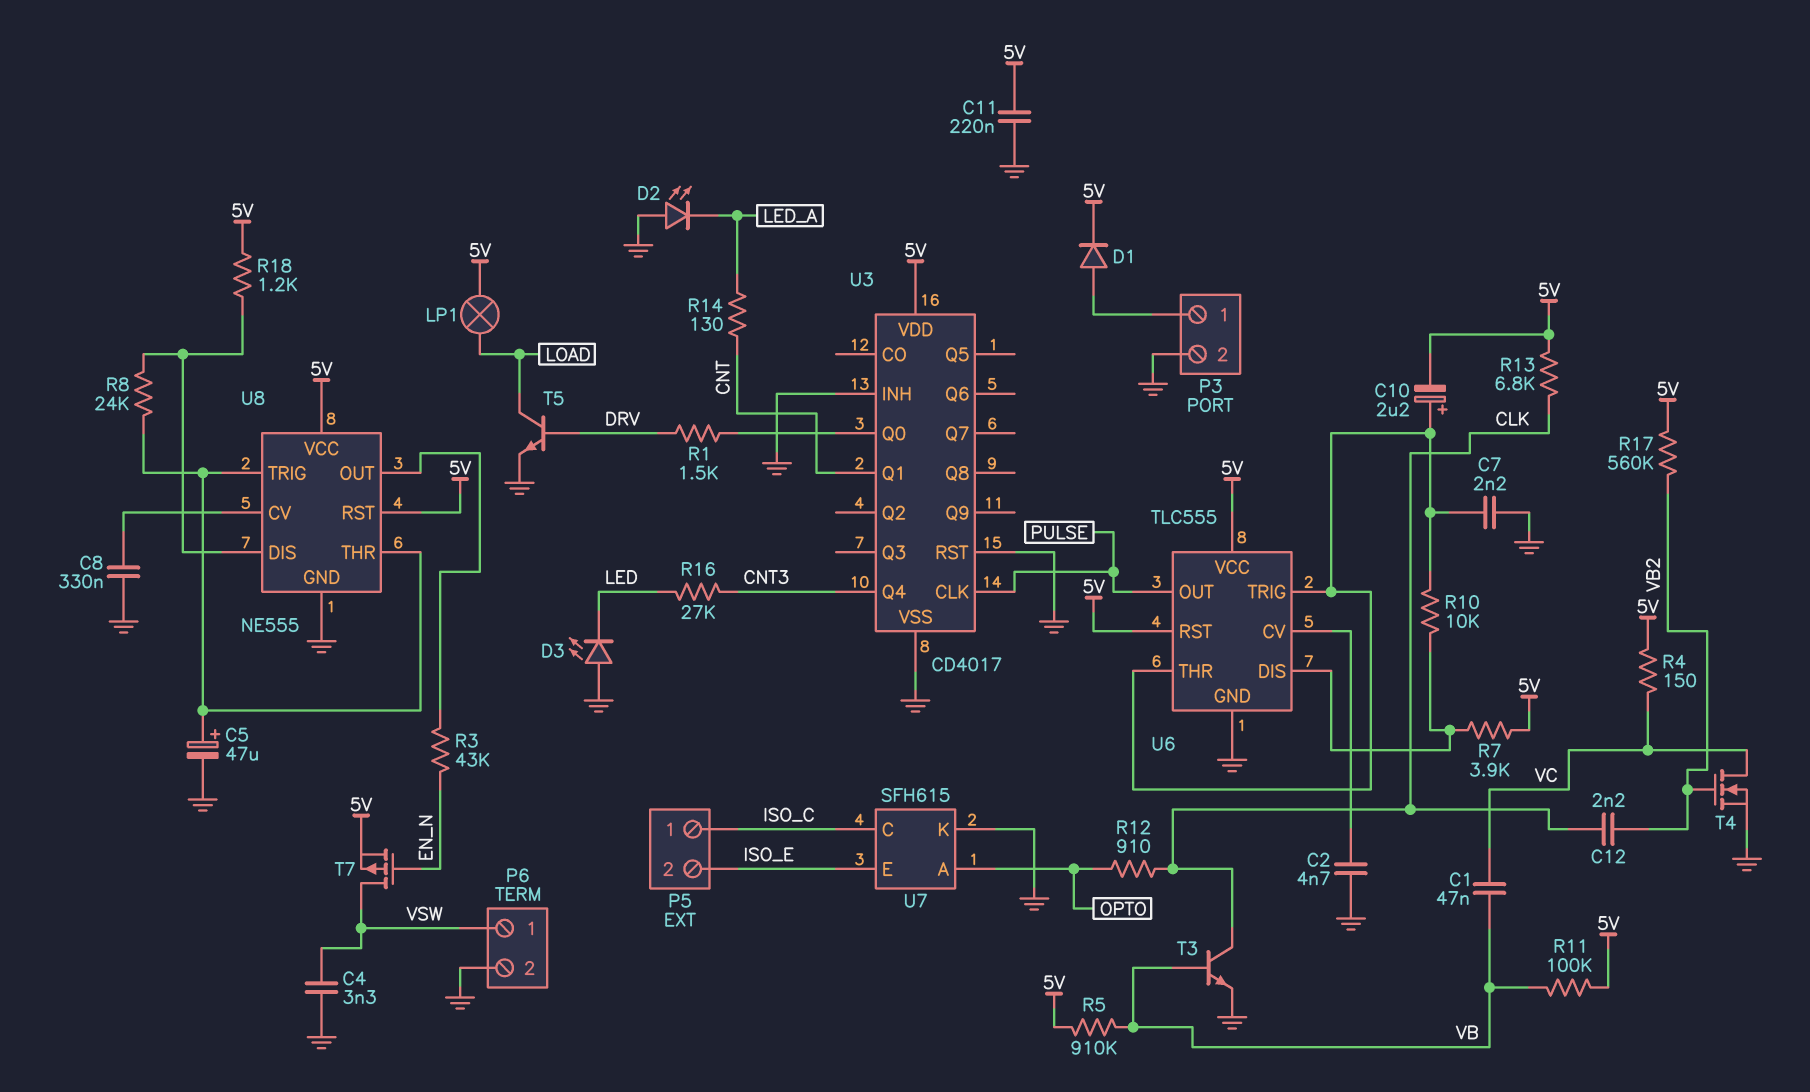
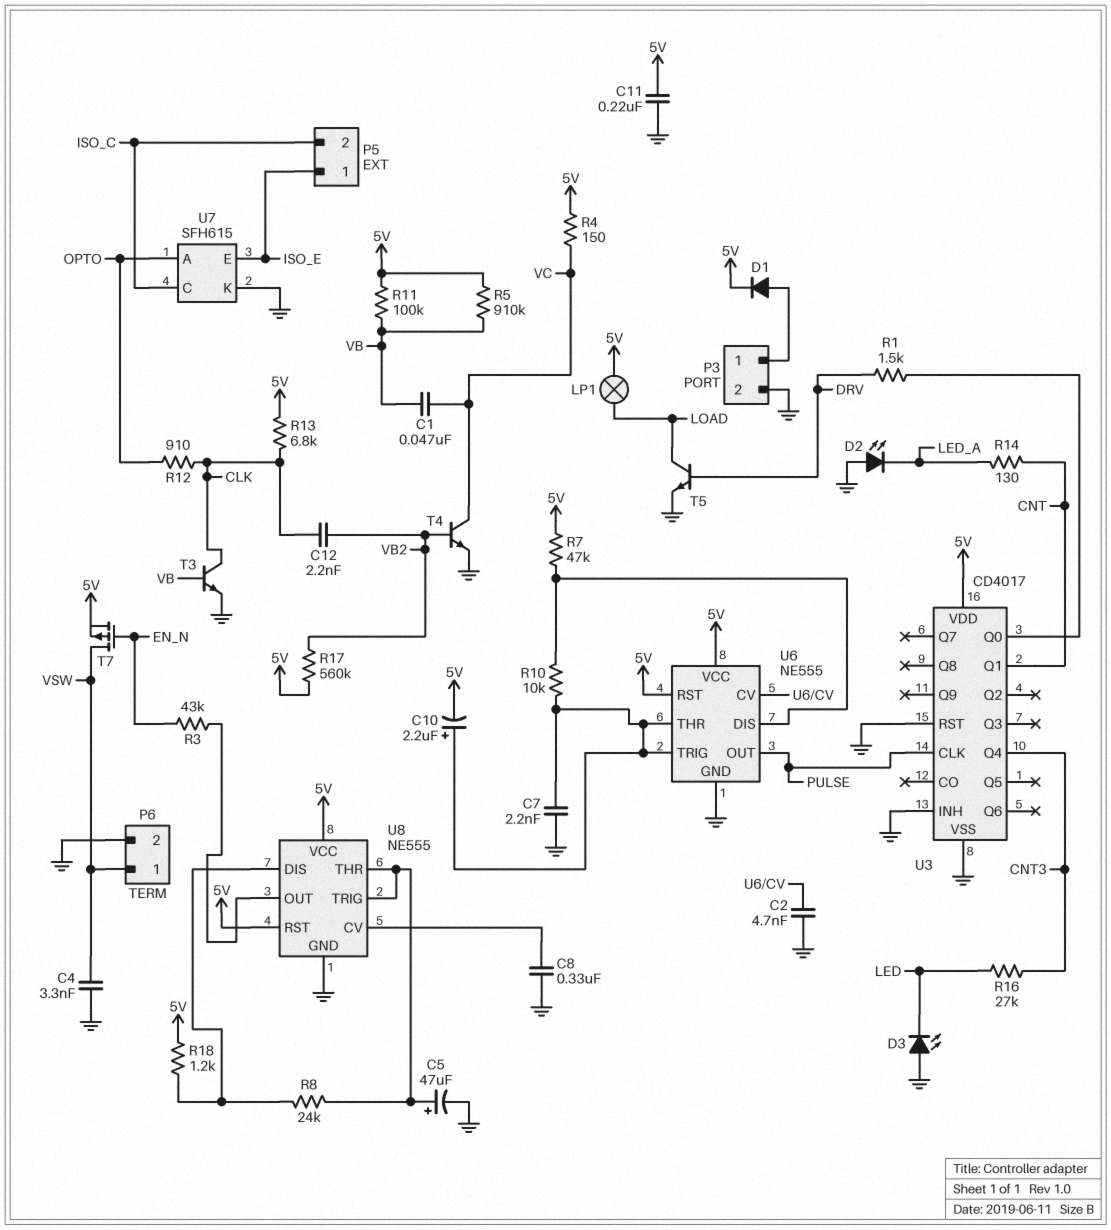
P5 pin 1: ISO_C -> ISO_E
P5 pin 2: ISO_E -> ISO_C
R7: 3.9k (5V, U6/DIS) -> 47k (5V, U6/DIS)
T4: NMOS (G VB2, D VC, S GND) -> NPN (B VB2, C VC, E GND)
U6: TLC555 -> NE555

